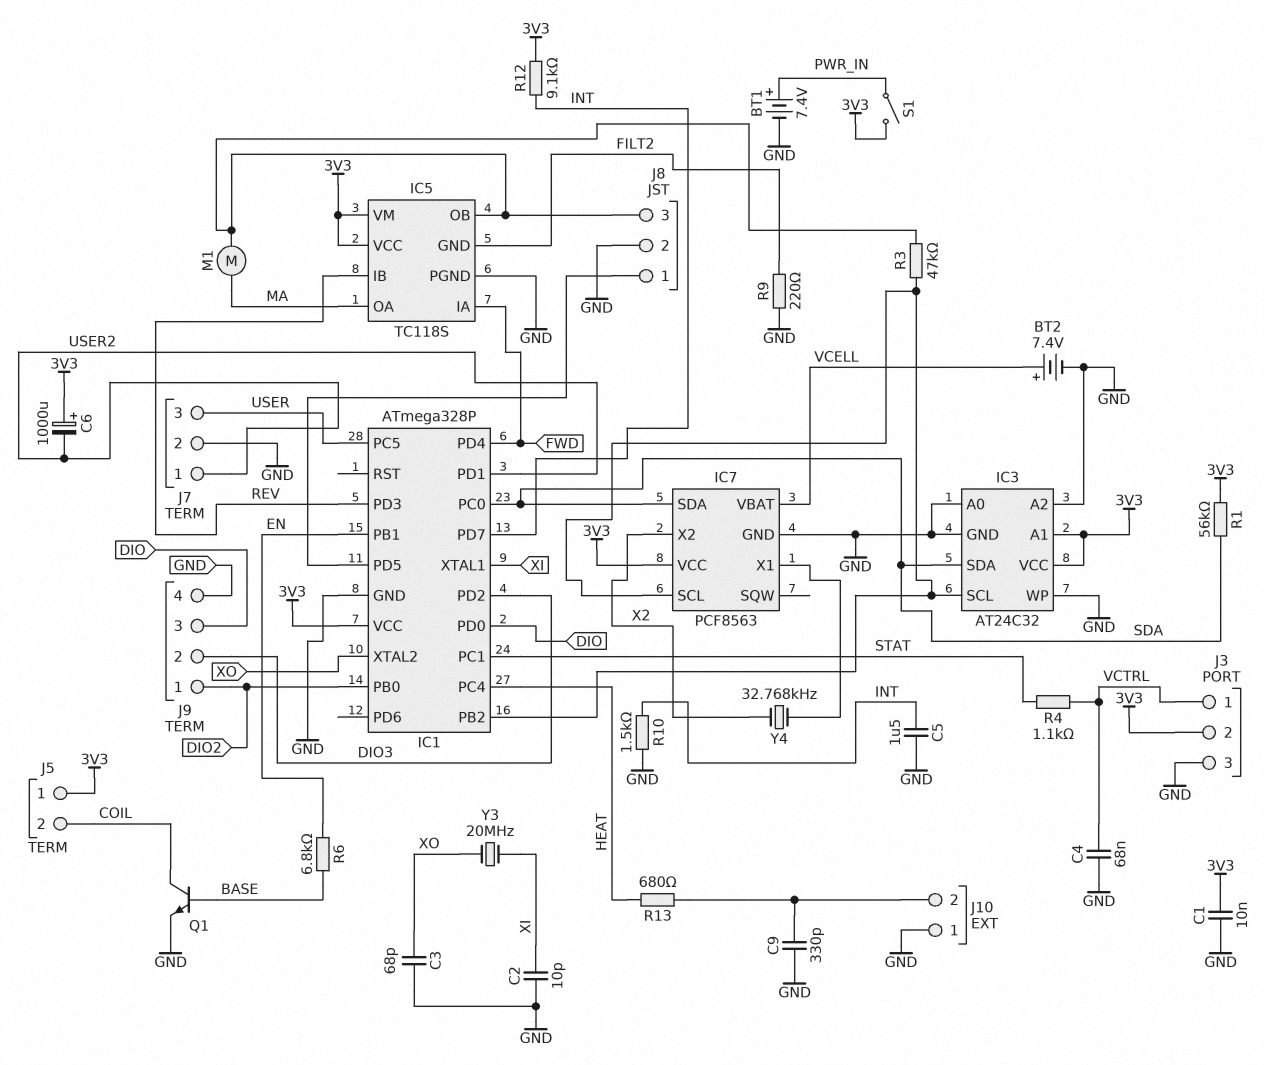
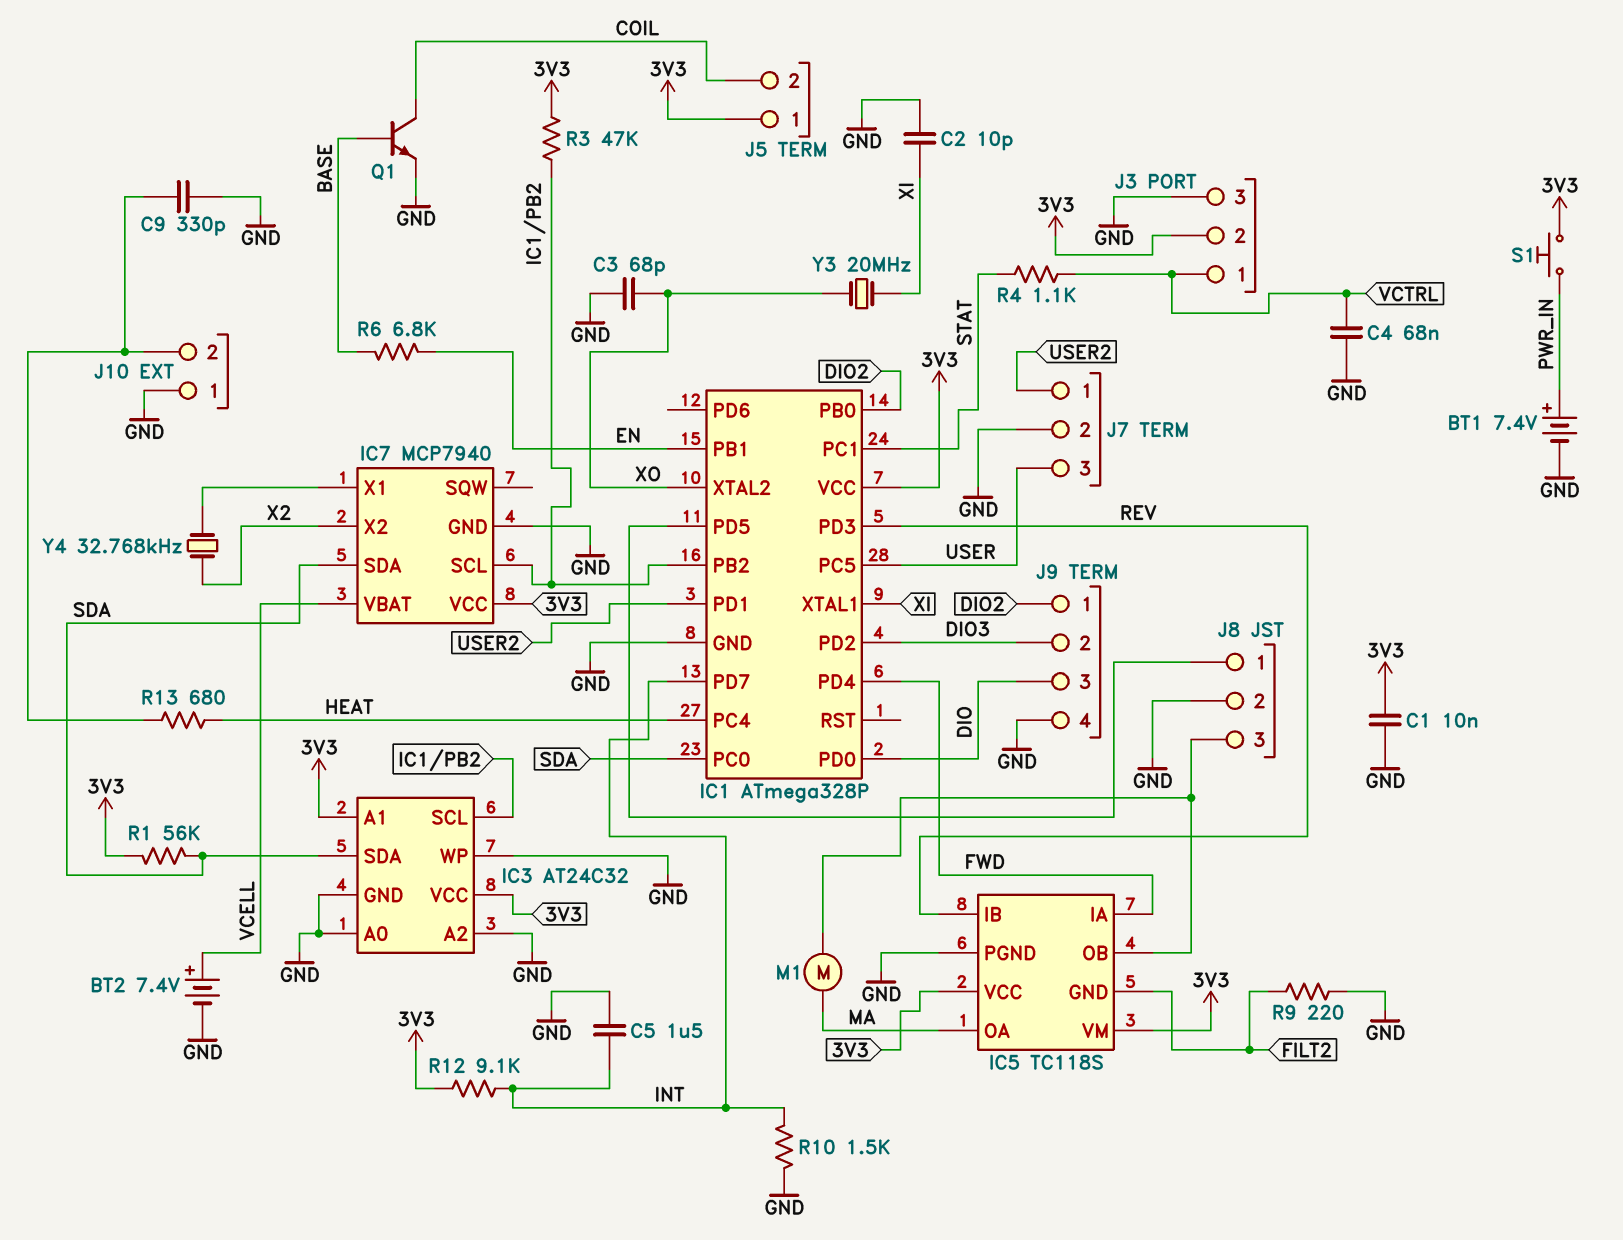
C6: 1000uF (plus 3V3, minus USER2) -> none
IC7: PCF8563 -> MCP7940
R3: 47k (IC1/PB2, IC5/OB) -> 47k (3V3, IC1/PB2)
S1: switch (3V3, PWR_IN) -> button (3V3, PWR_IN)

